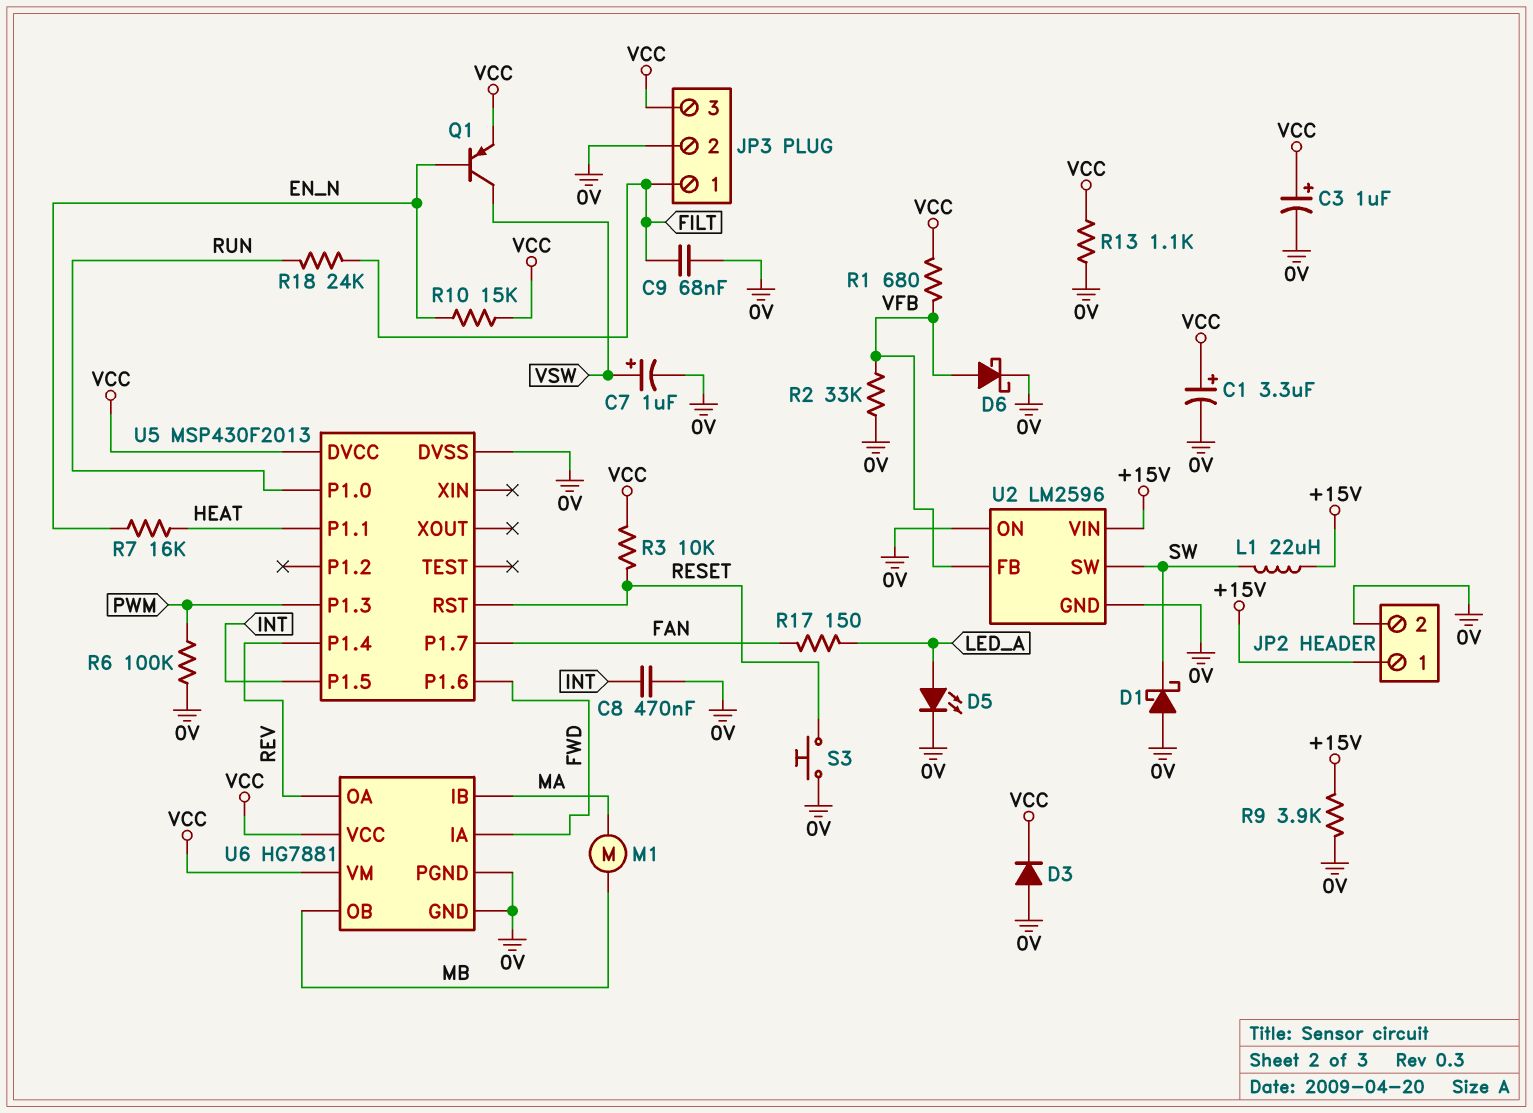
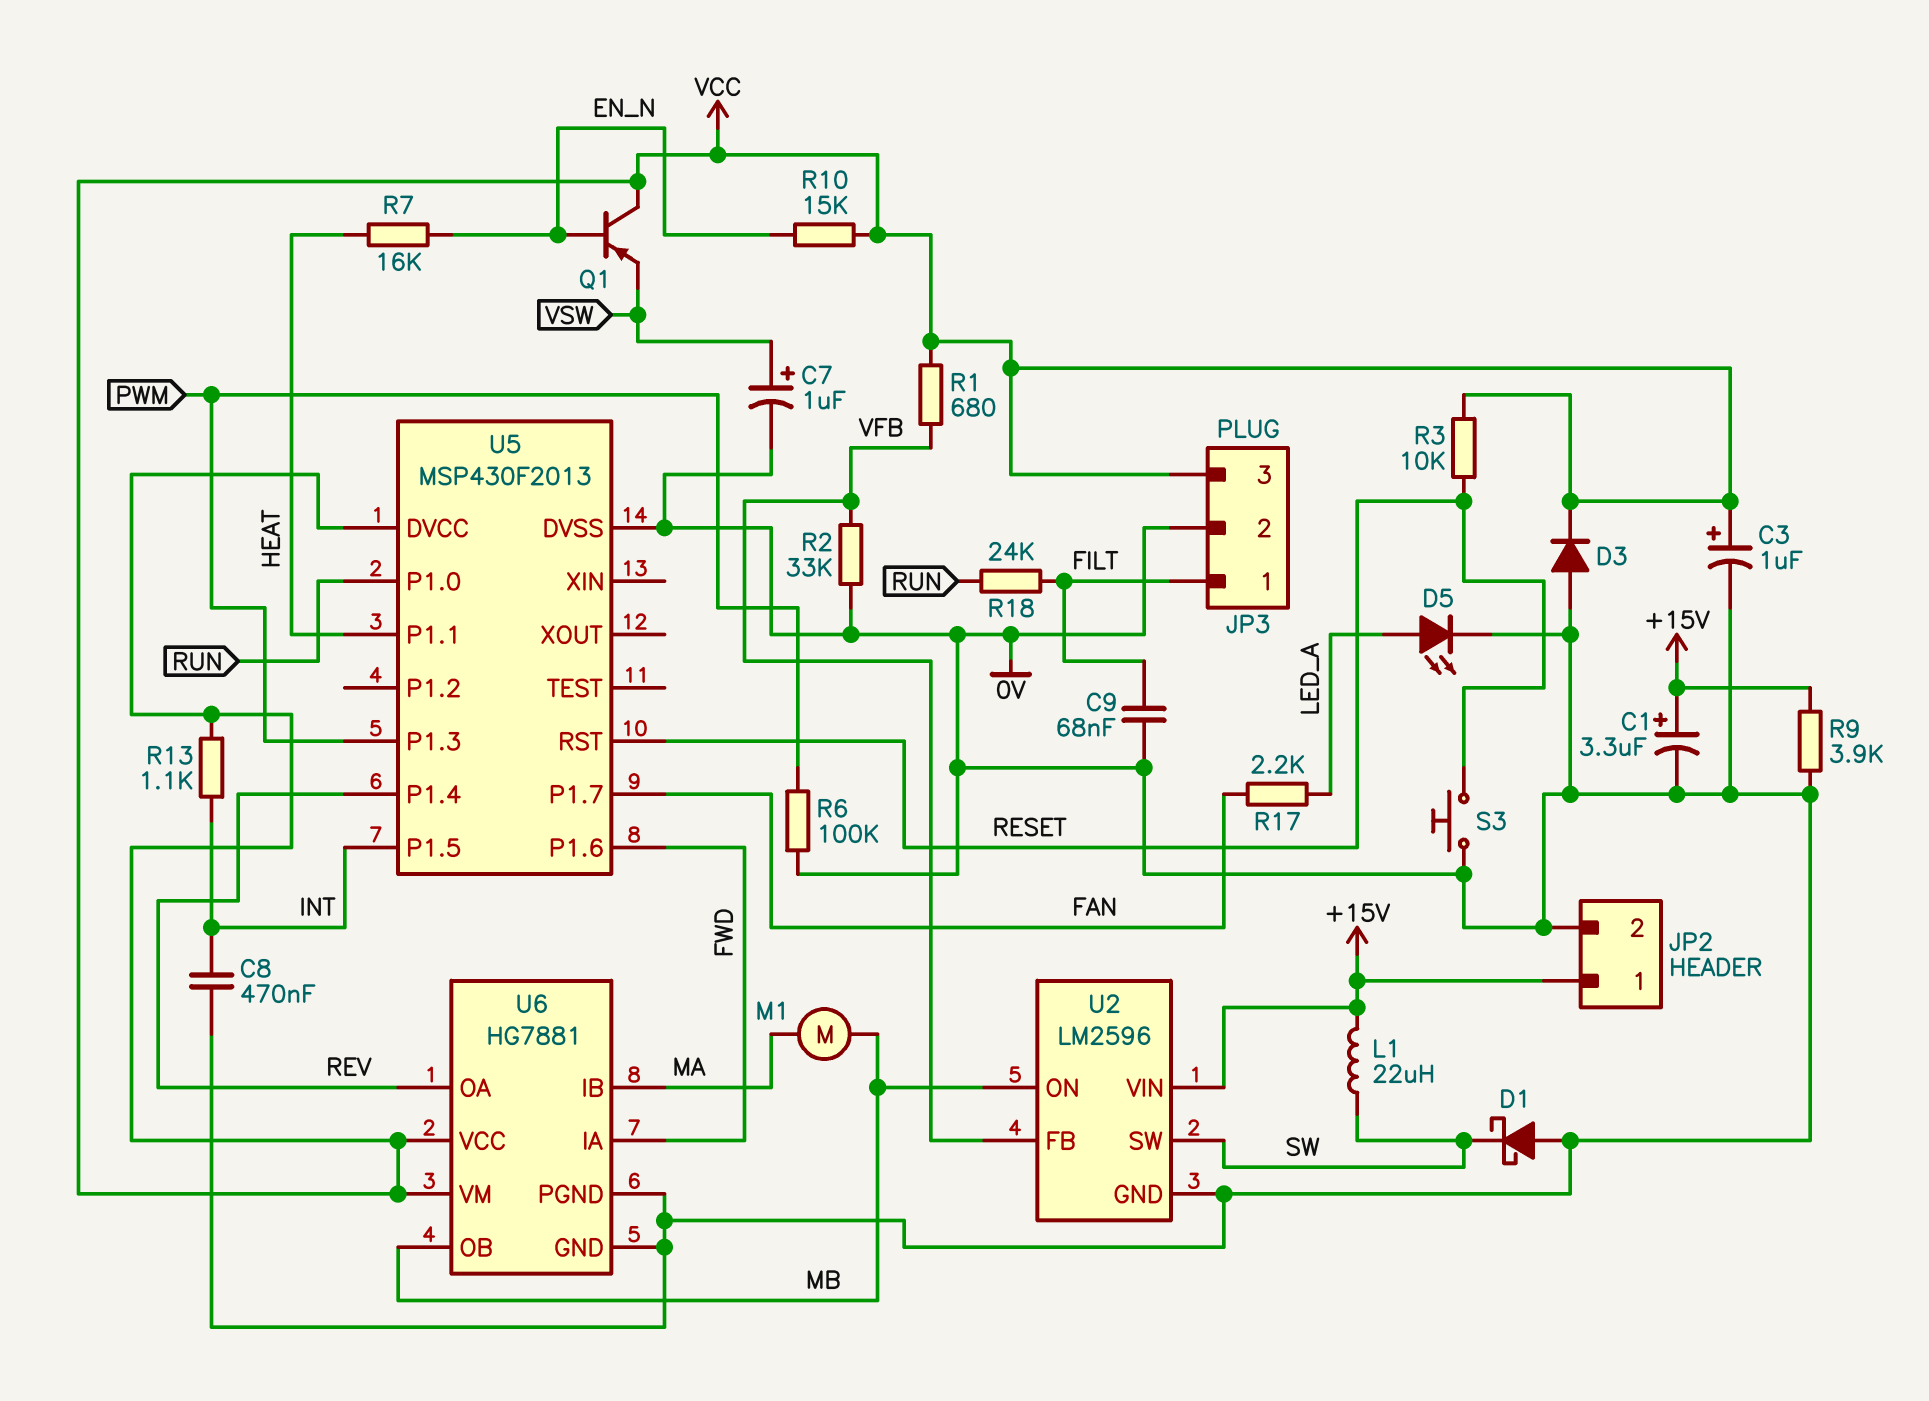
C1: 3.3uF (plus VCC, minus 0V) -> 3.3uF (plus +15V, minus 0V)
D6: schottky (A VFB, K 0V) -> none
Q1: PNP (B EN_N, C VSW, E VCC) -> PNP (B EN_N, C VCC, E VSW)
R13: 1.1k (0V, VCC) -> 1.1k (INT, VCC)
R17: 150 (FAN, LED_A) -> 2.2k (FAN, LED_A)
U2 pin ON: 0V -> MB

